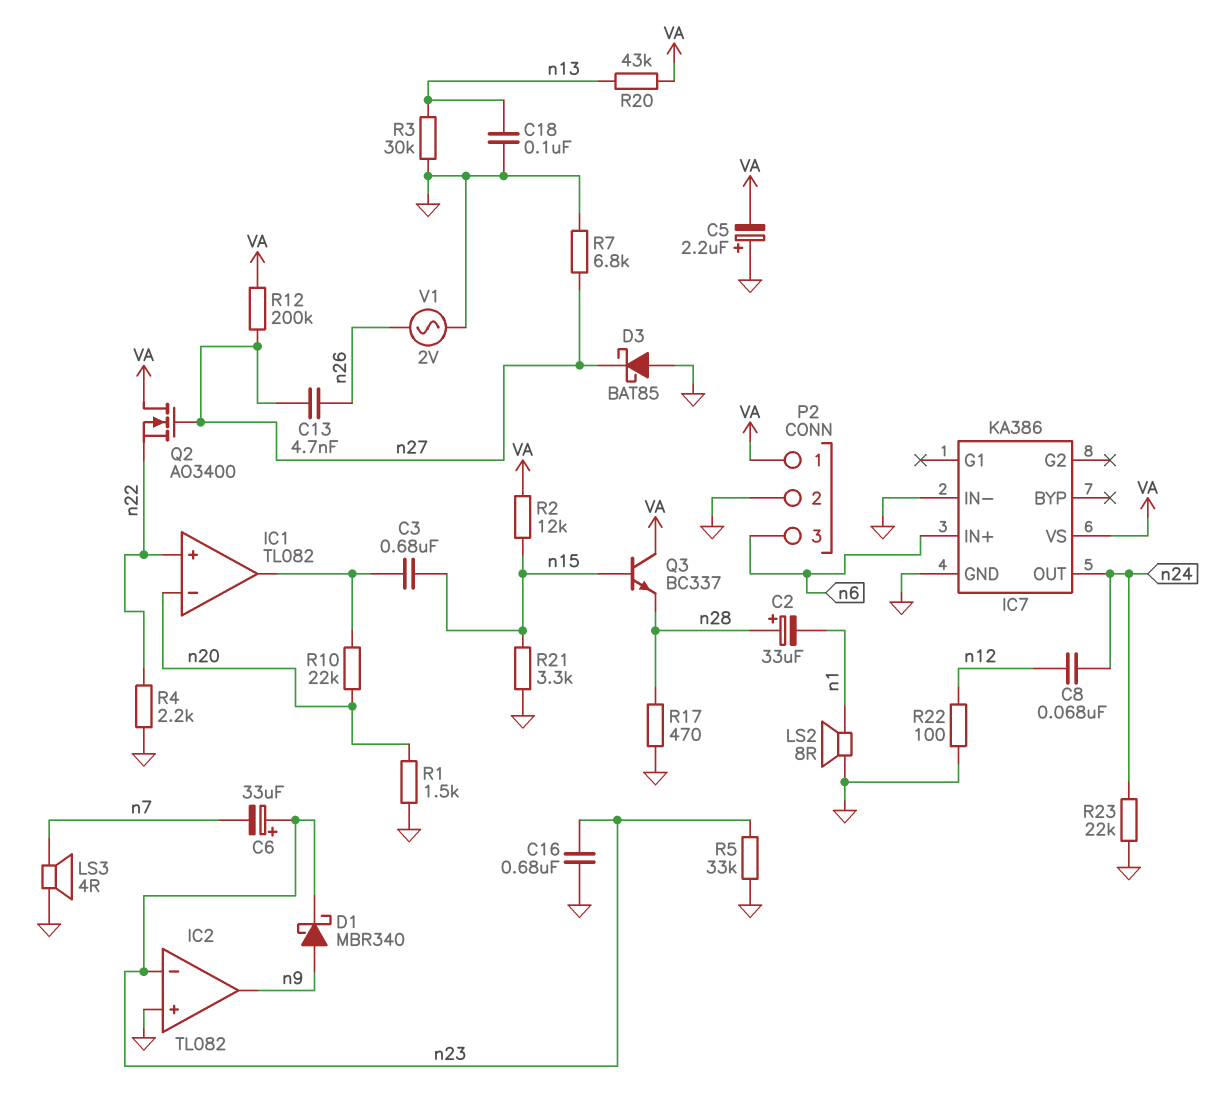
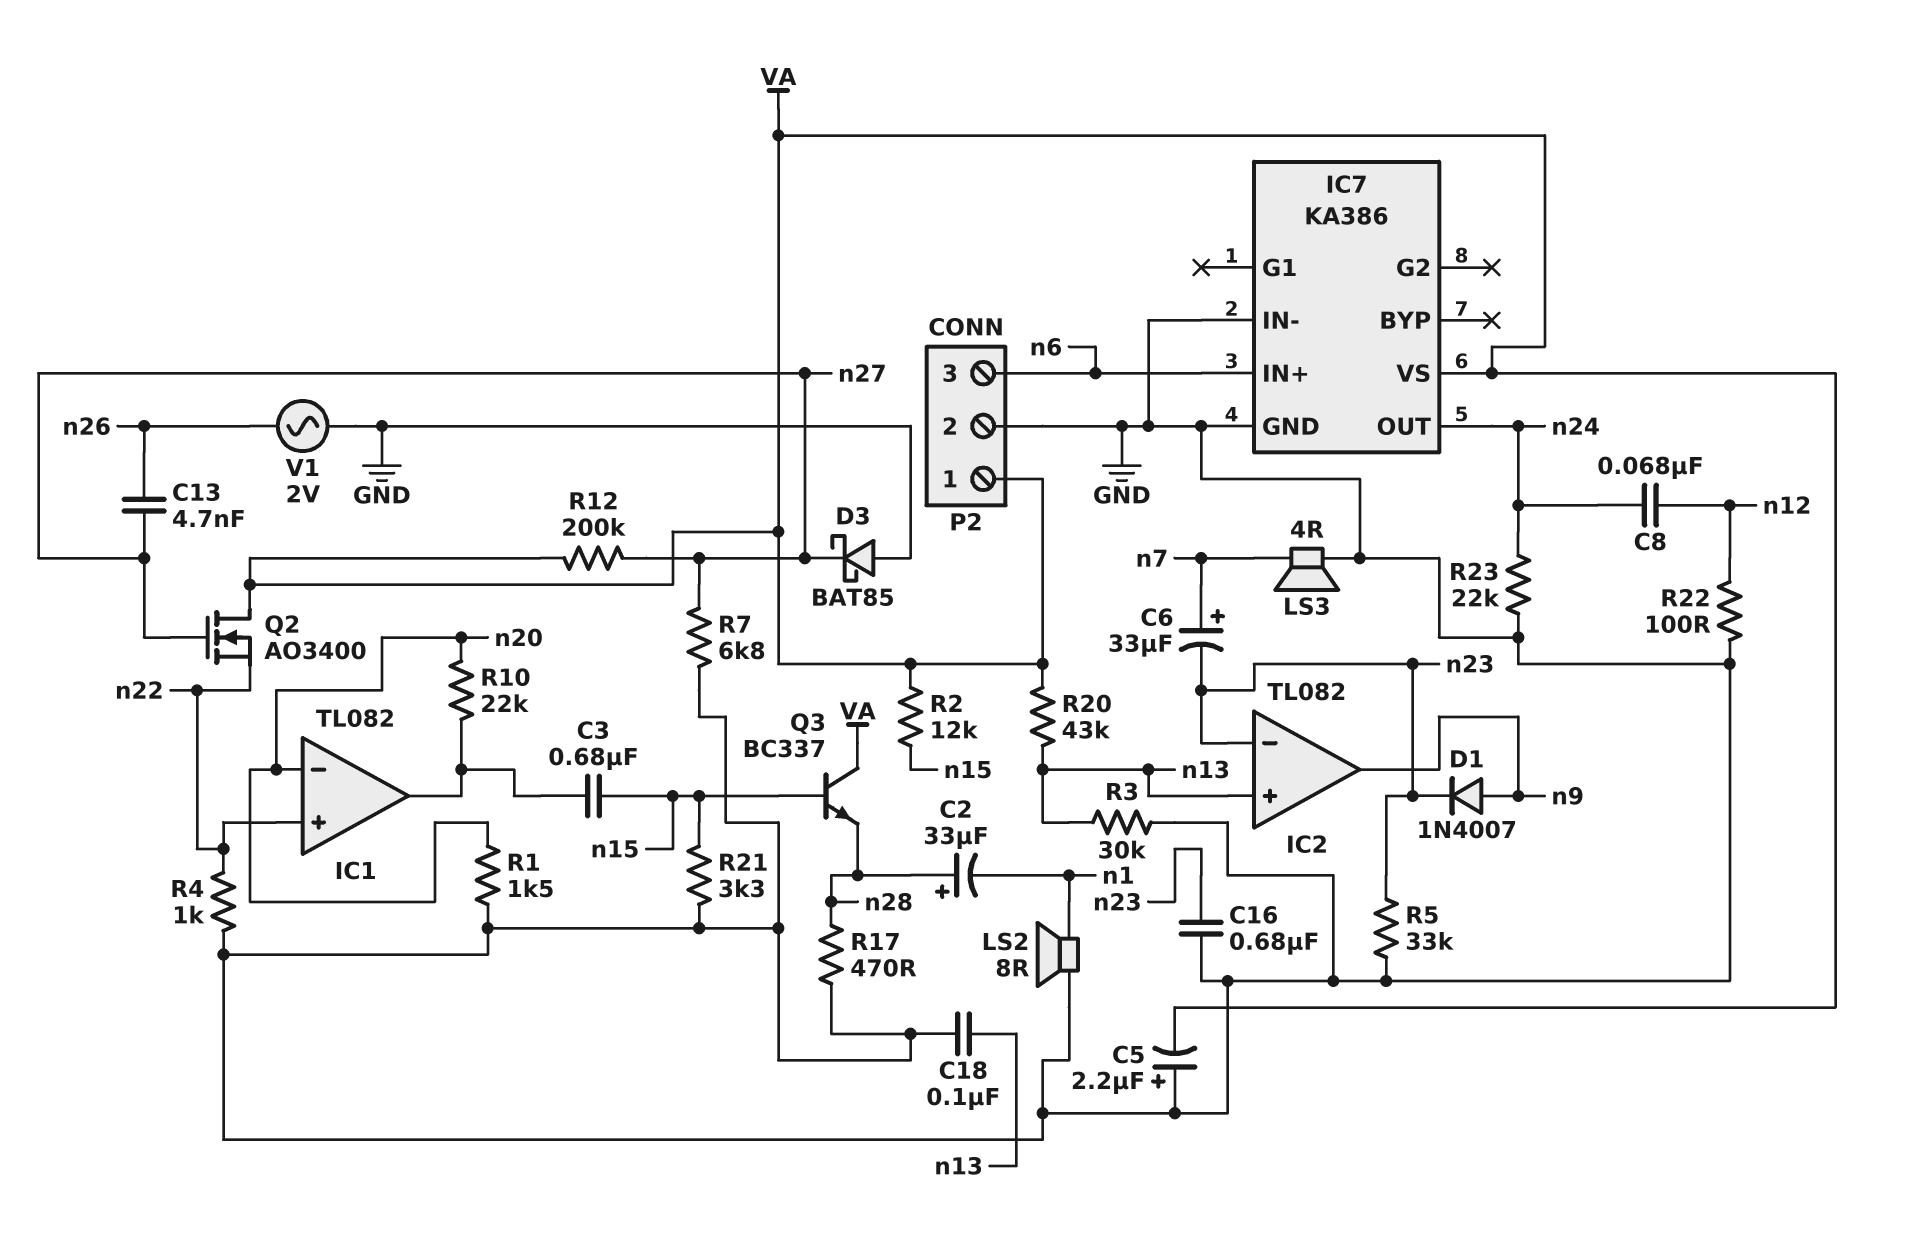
C6: 33uF (plus n23, minus n7) -> 33uF (plus n7, minus n23)
D1: schottky MBR340 (A n9, K n23) -> diode 1N4007 (A n9, K n23)
IC2 pin in+: GND -> n13
R4: 2.2k (GND, n22) -> 1k (GND, n22)

